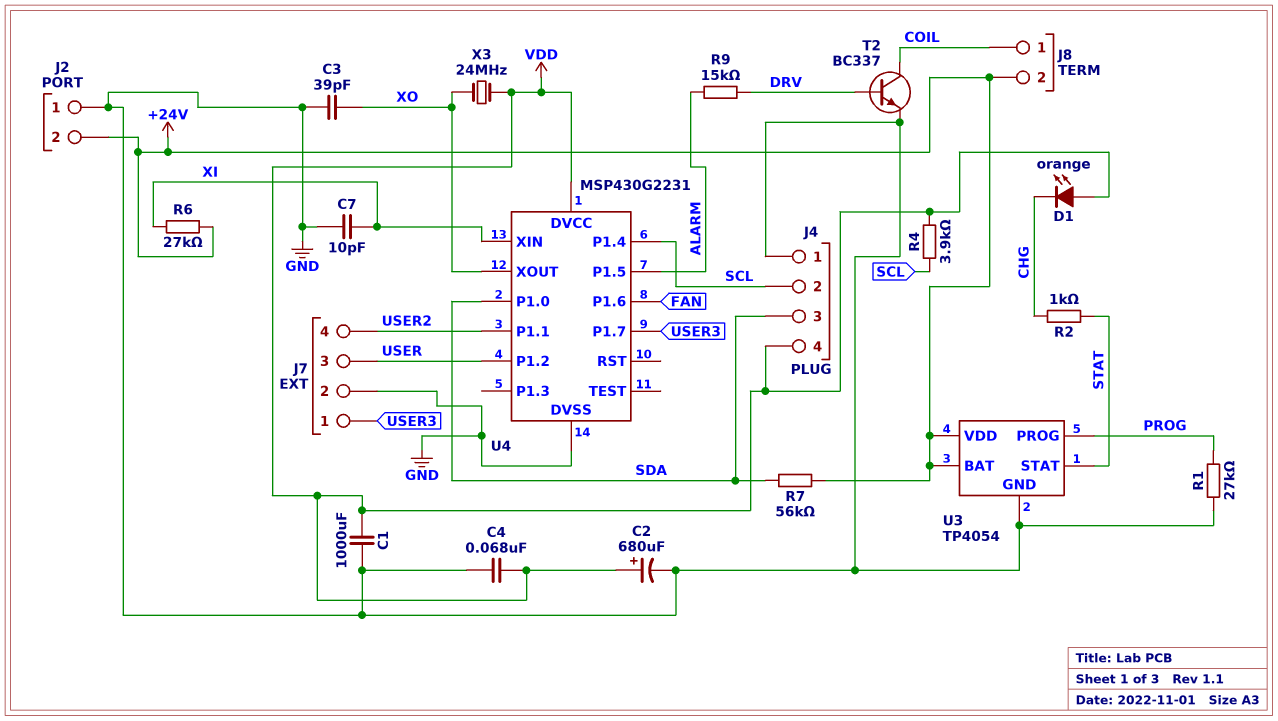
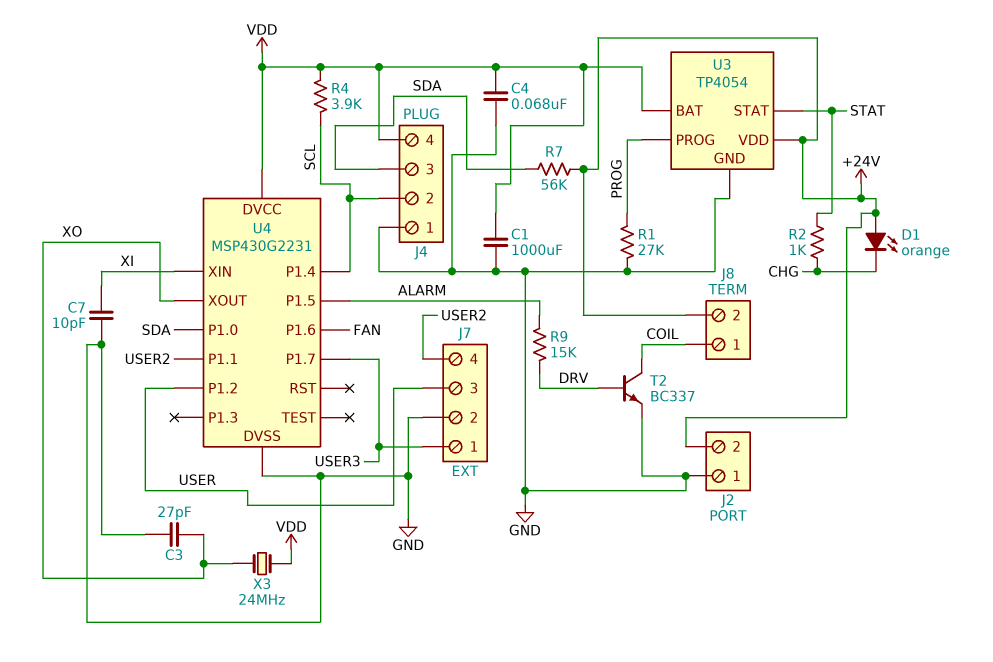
C2: 680uF (plus VDD, minus GND) -> none
C3: 39pF (GND, XO) -> 27pF (GND, XO)
D1: LED orange (A VDD, K CHG) -> LED orange (A +24V, K CHG)
R6: 27k (+24V, XI) -> none
U3 pin BAT: +24V -> VDD

